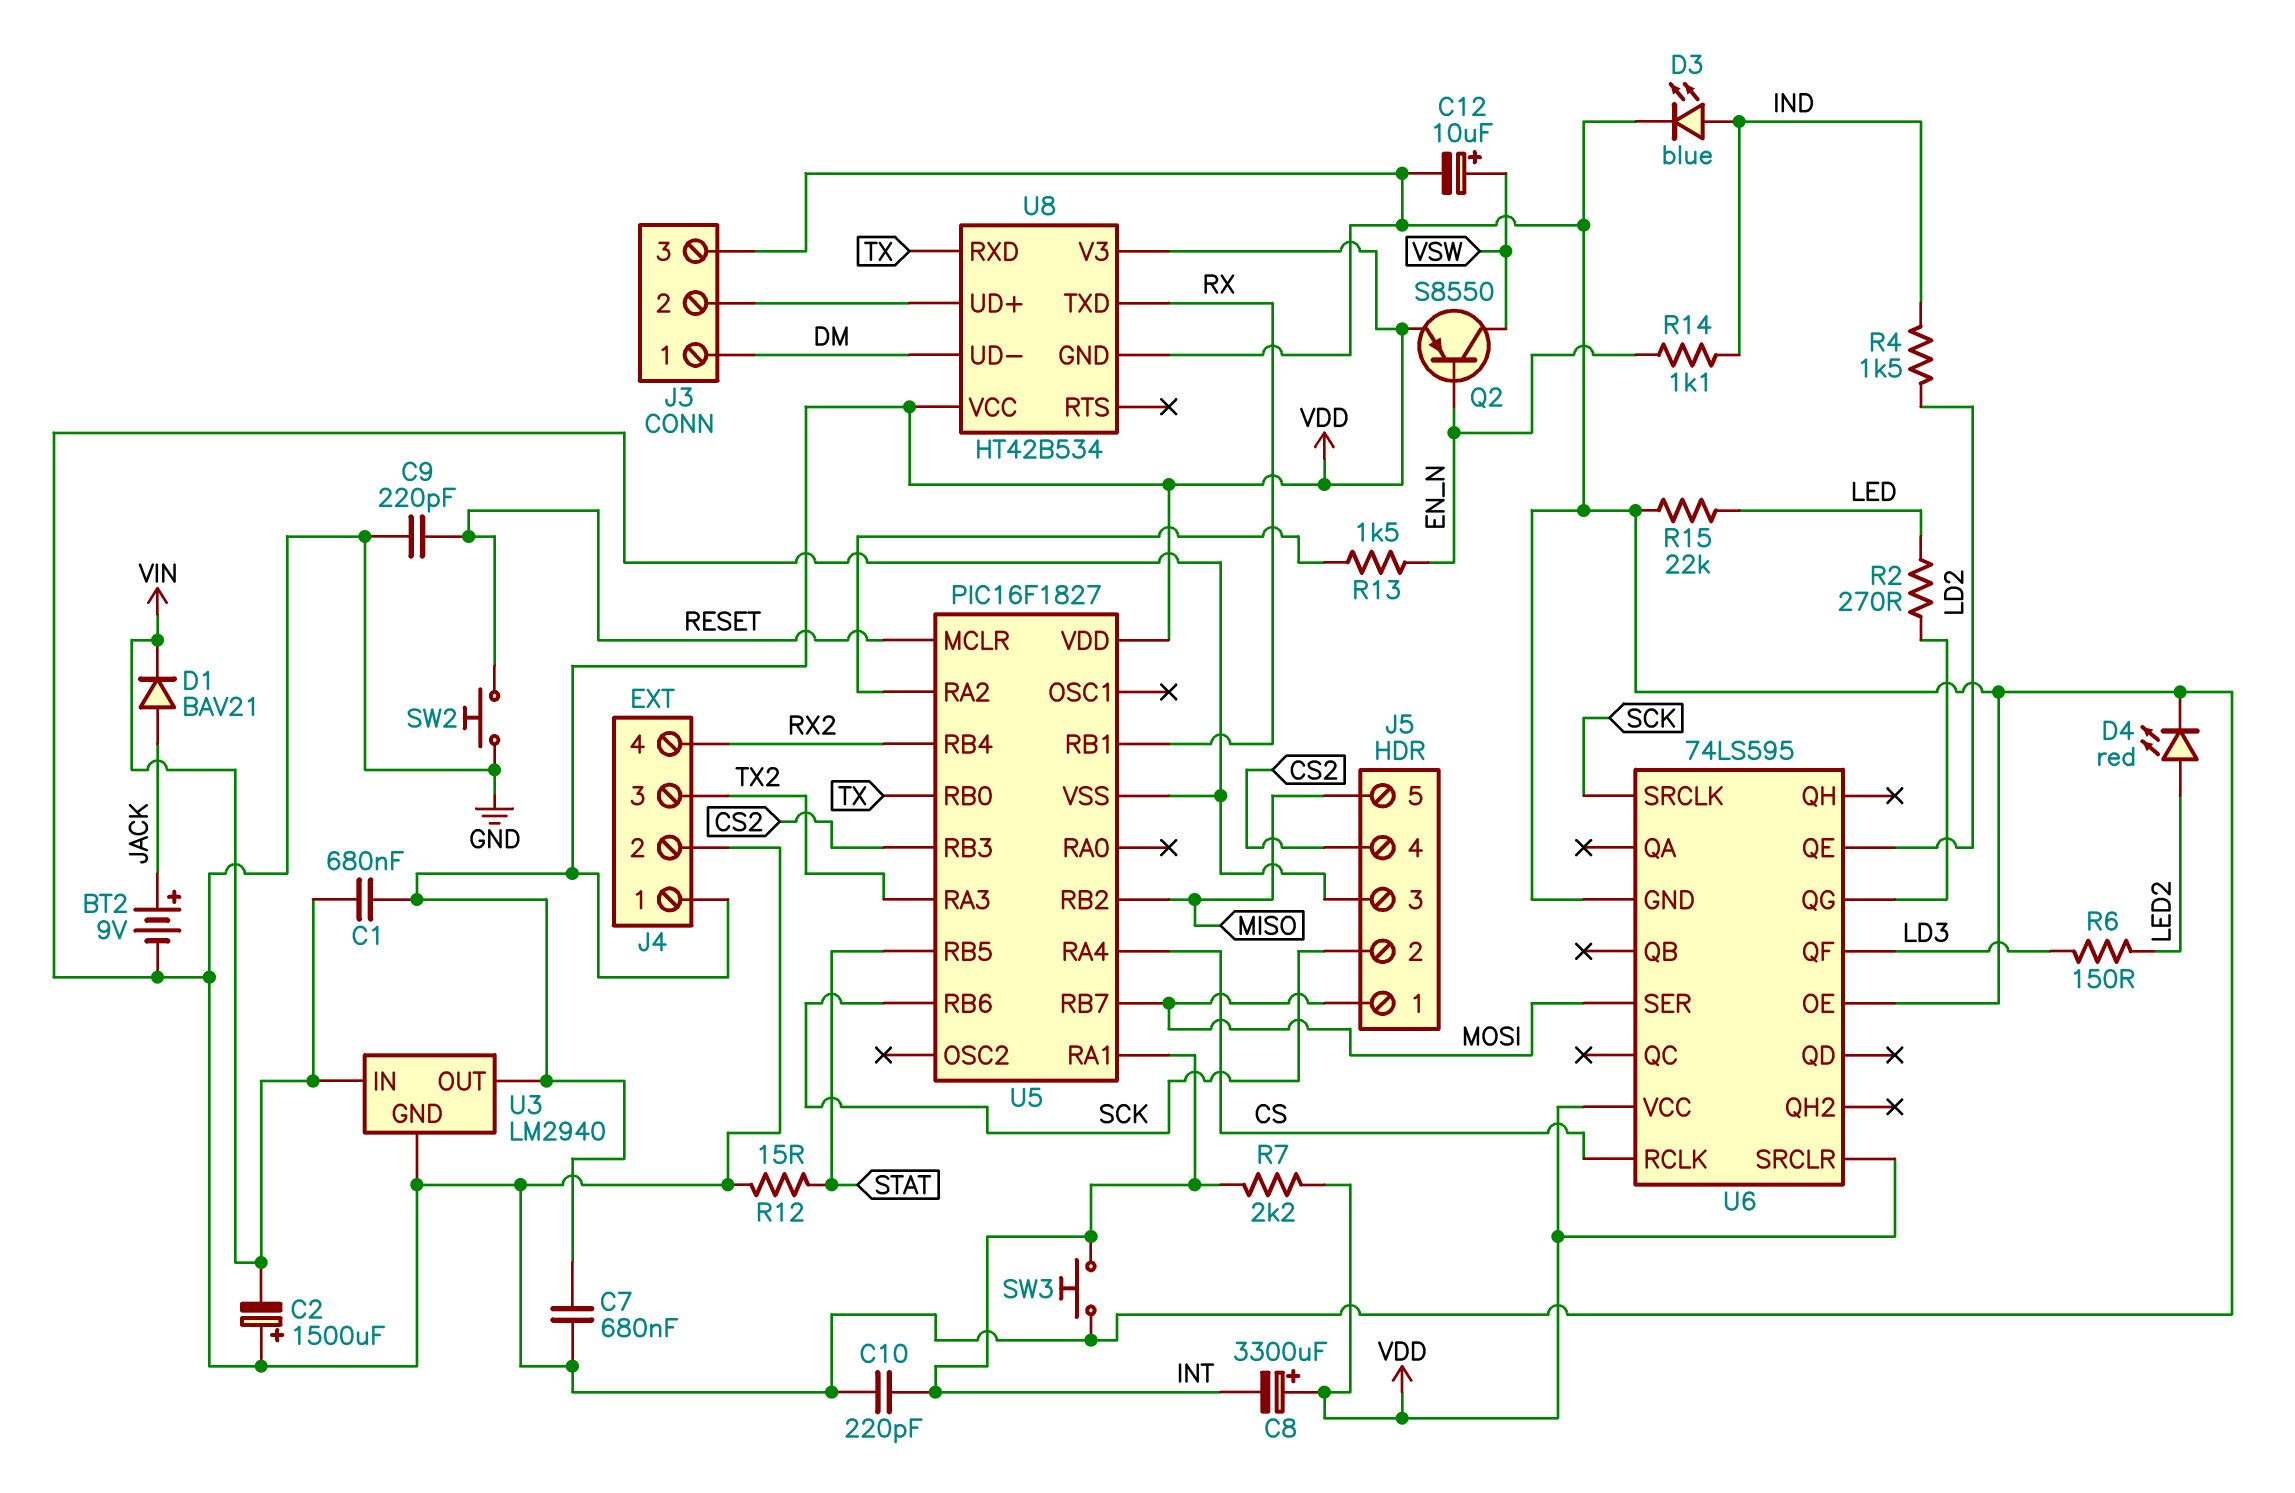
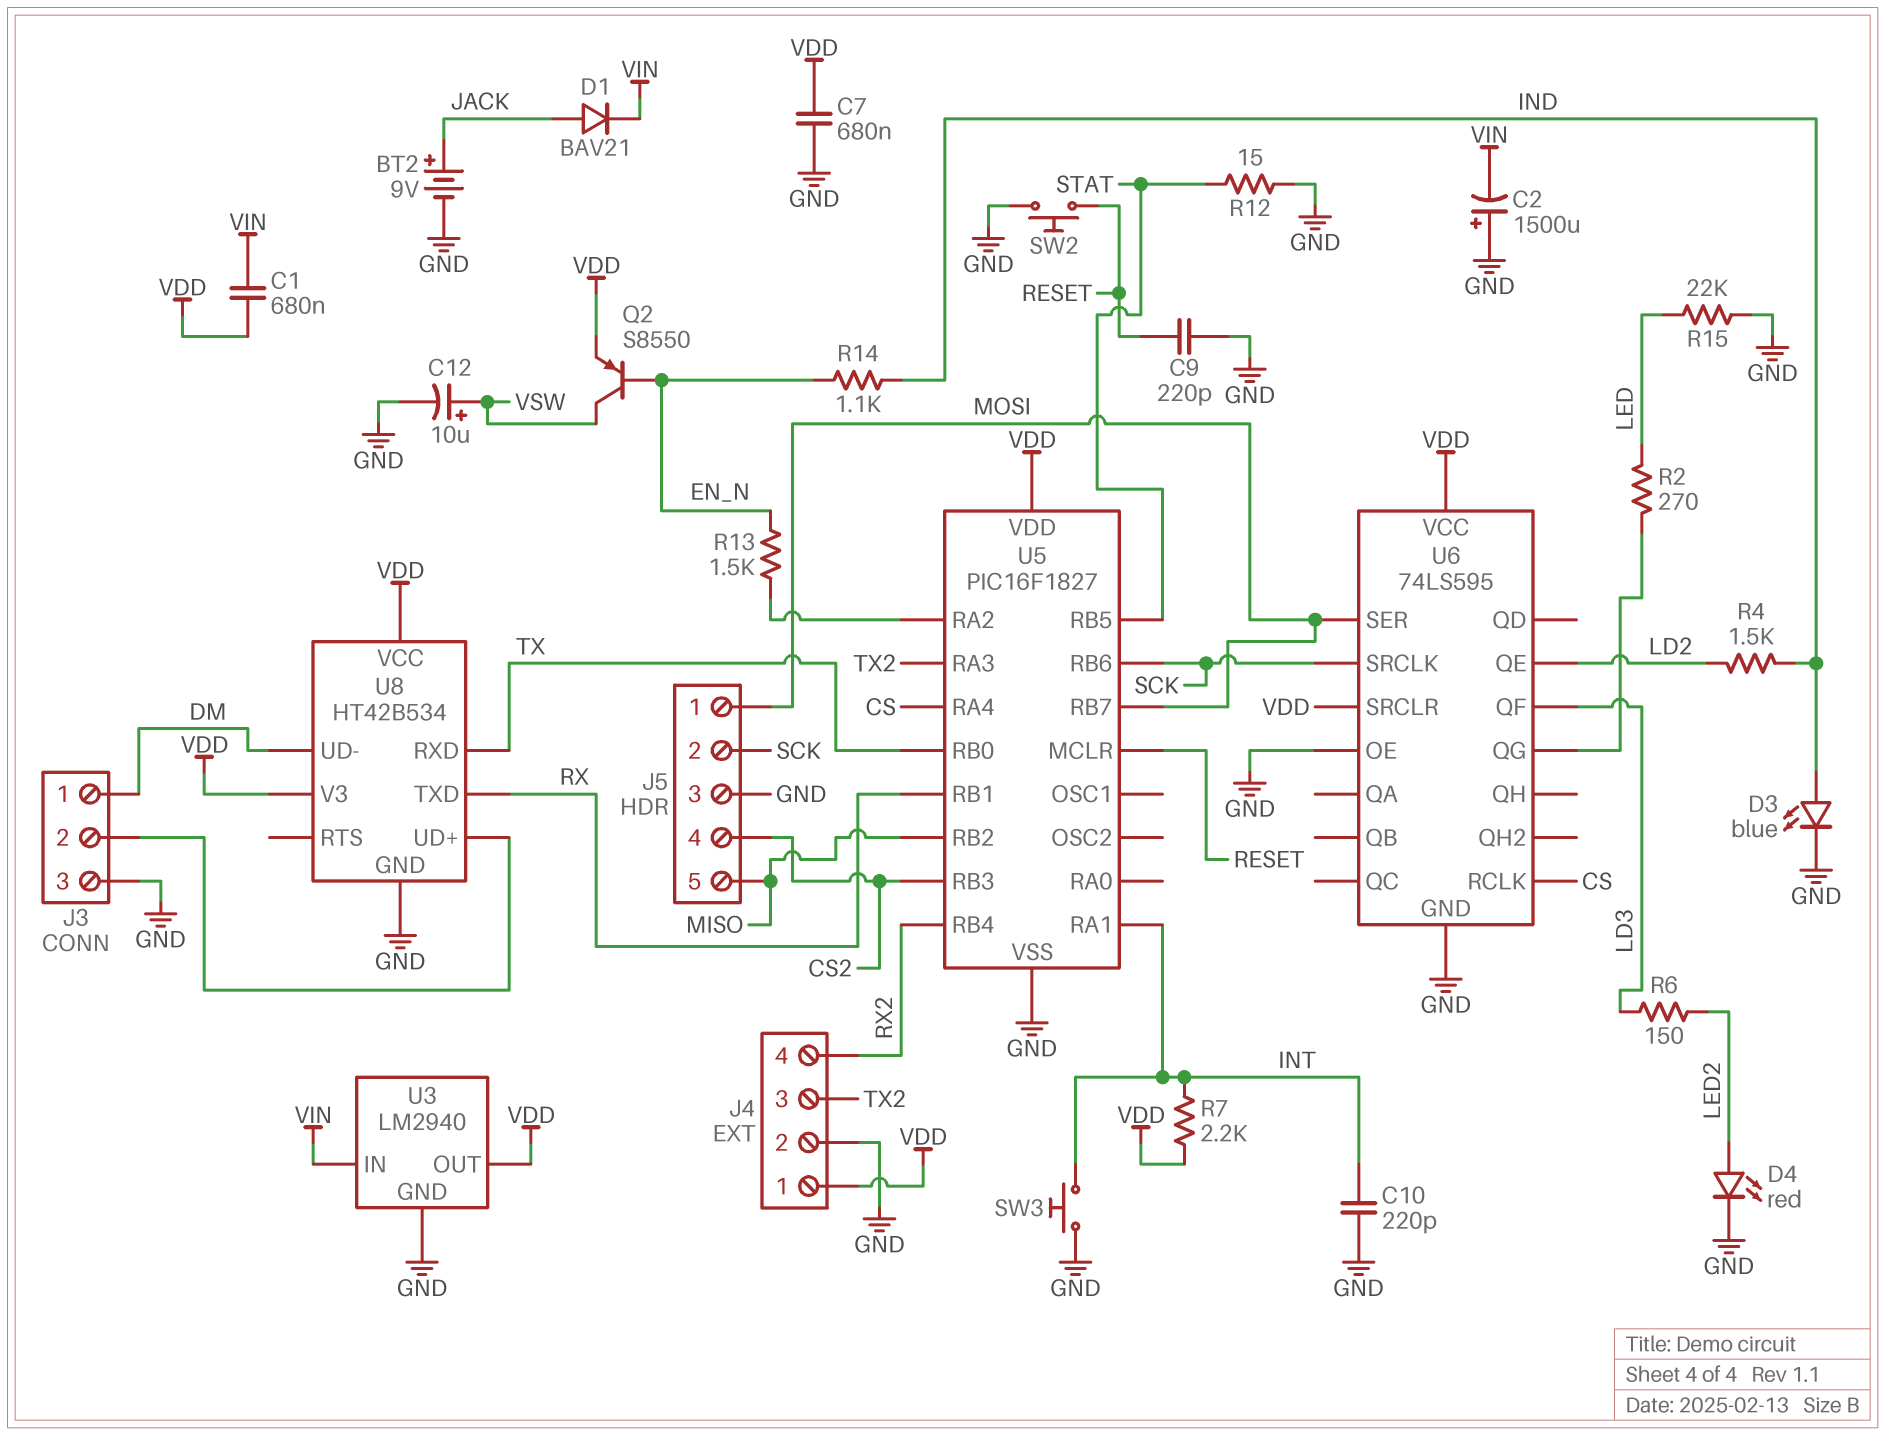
C8: 3300uF (plus VDD, minus INT) -> none

